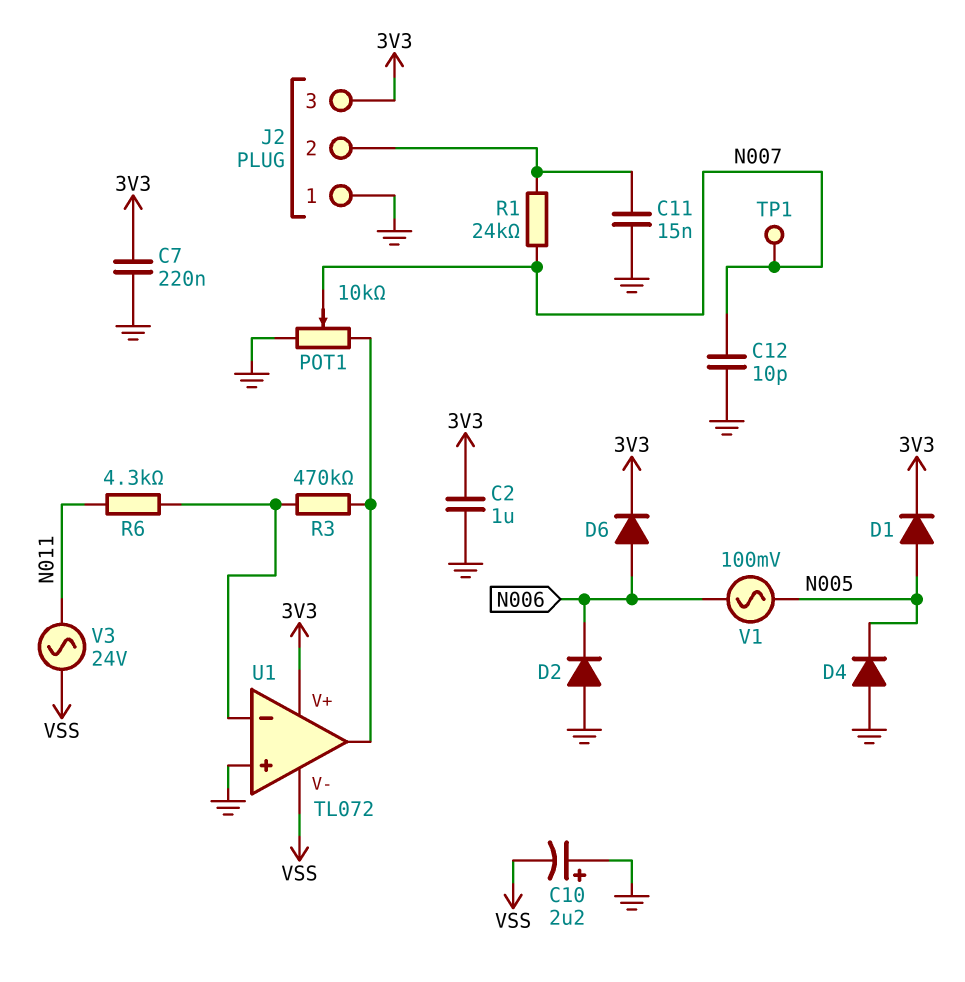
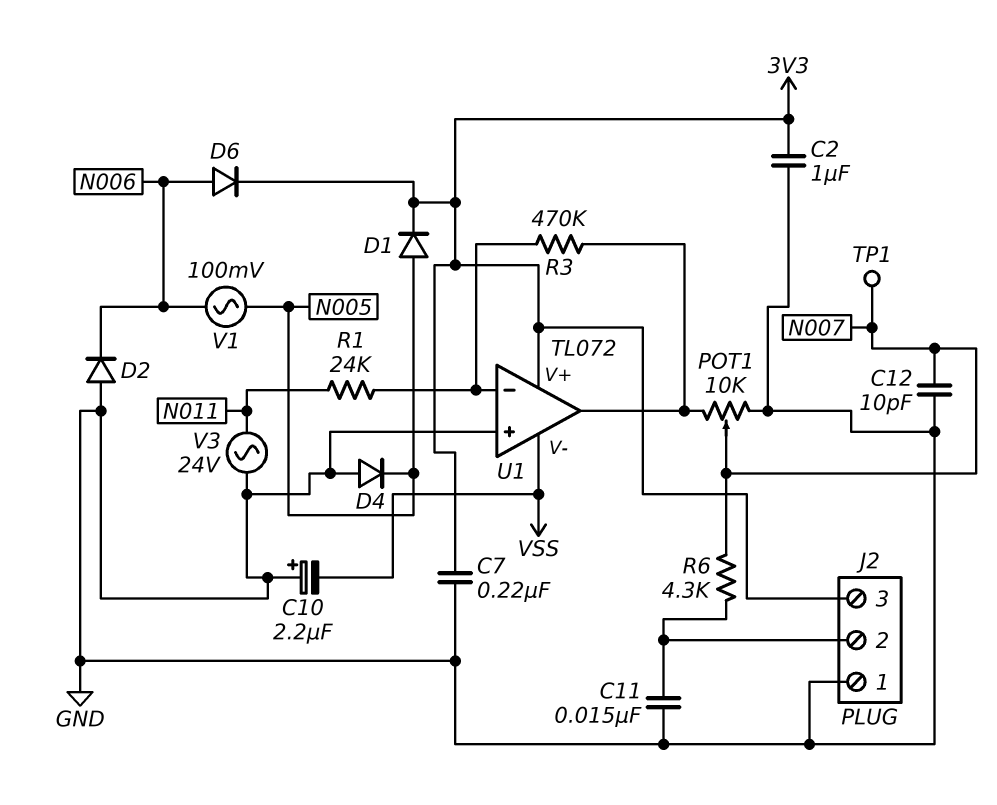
R1: 24k (J2/2, N007) -> 24k (N011, U1/in-)
R6: 4.3k (N011, U1/in-) -> 4.3k (J2/2, N007)
V3: AC 24V (N011, VSS) -> AC 24V (GND, N011)

